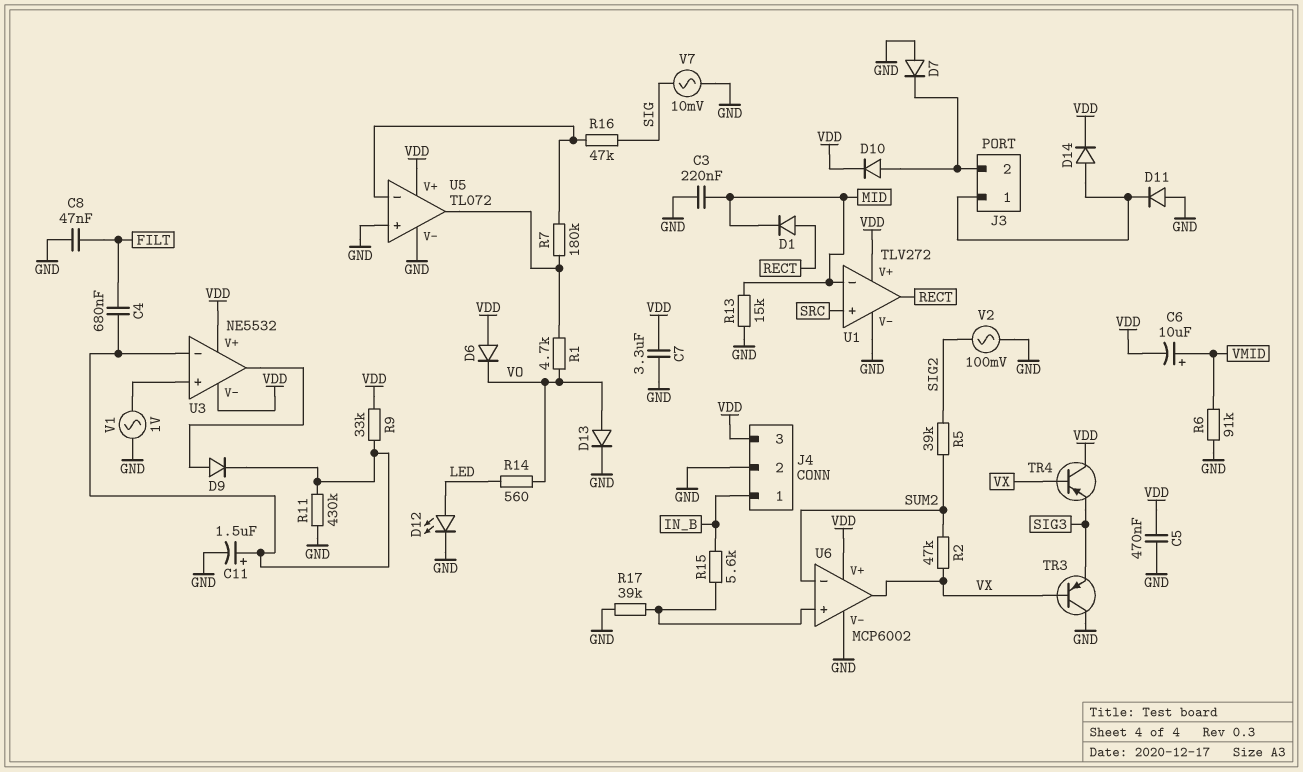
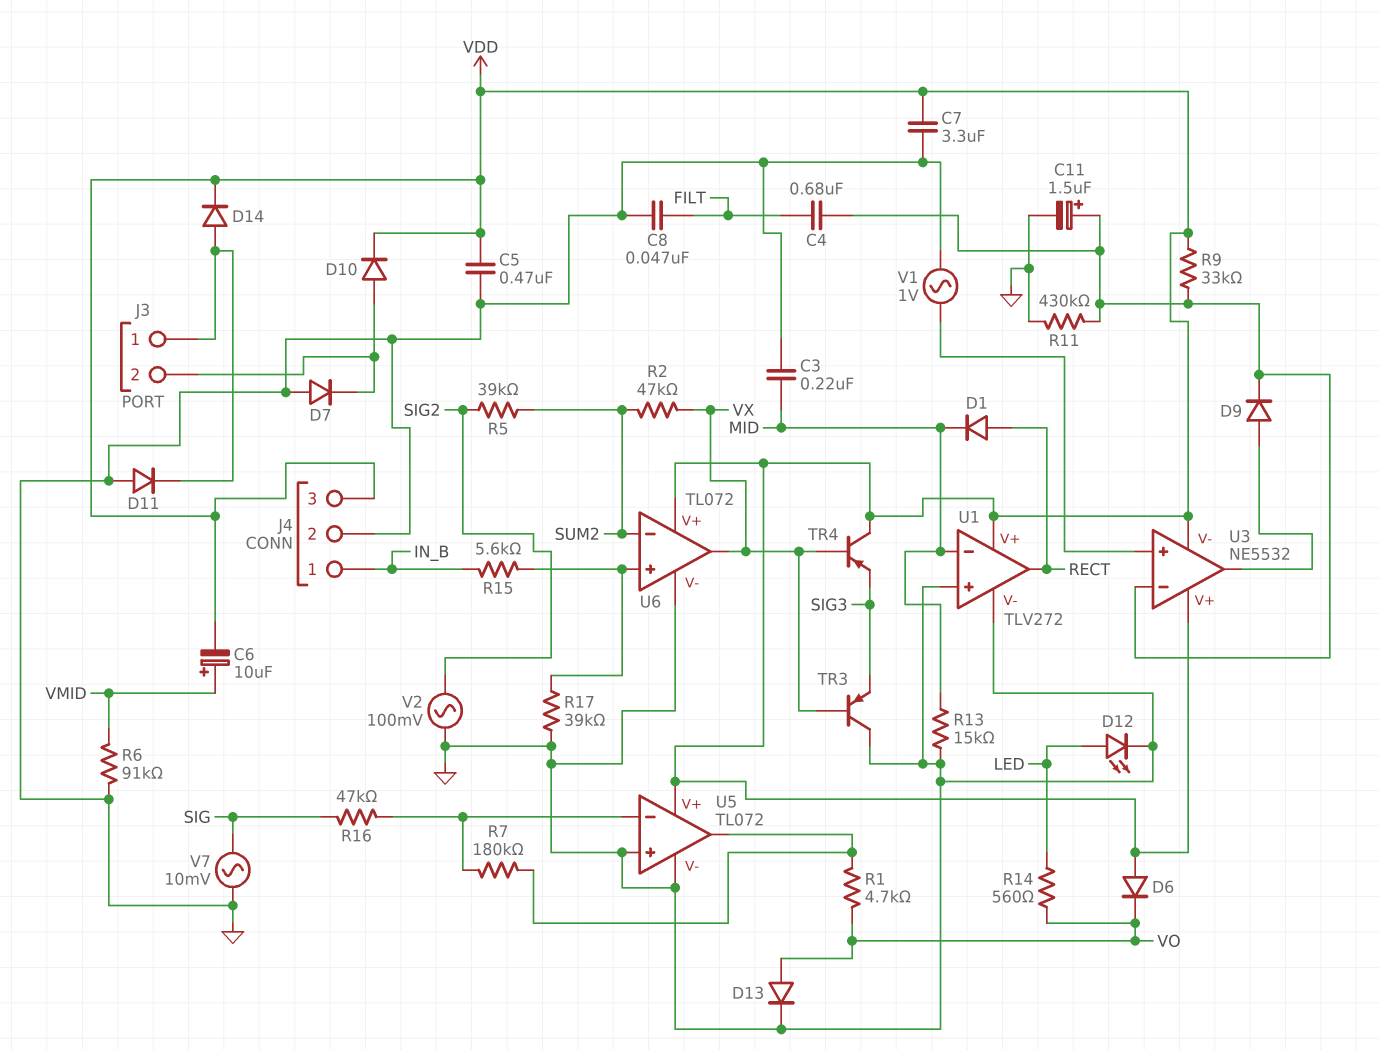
U1 pin in+: SRC -> GND
U6: MCP6002 -> TL072

